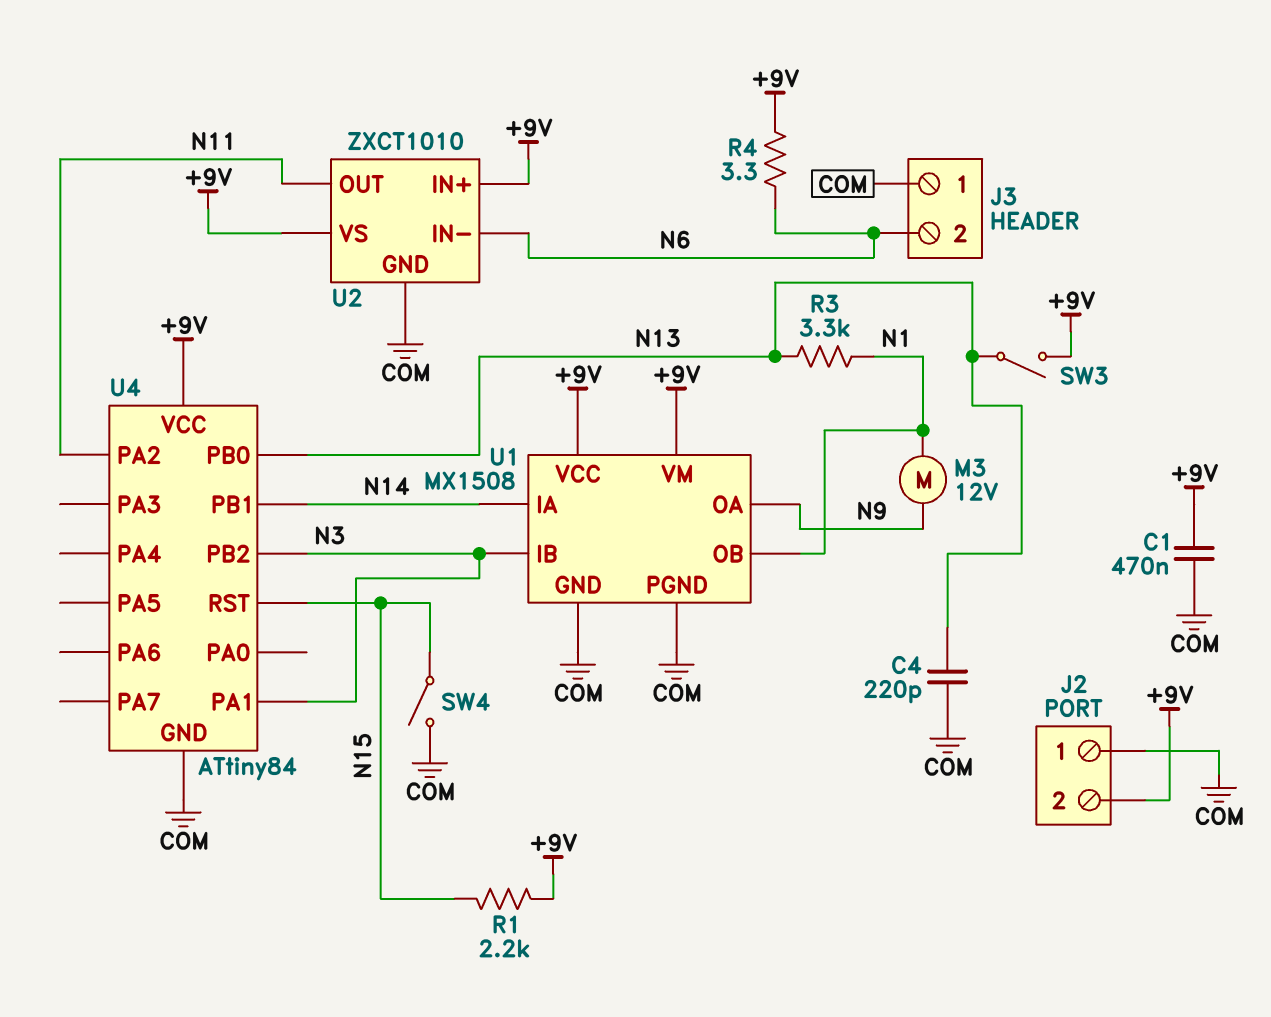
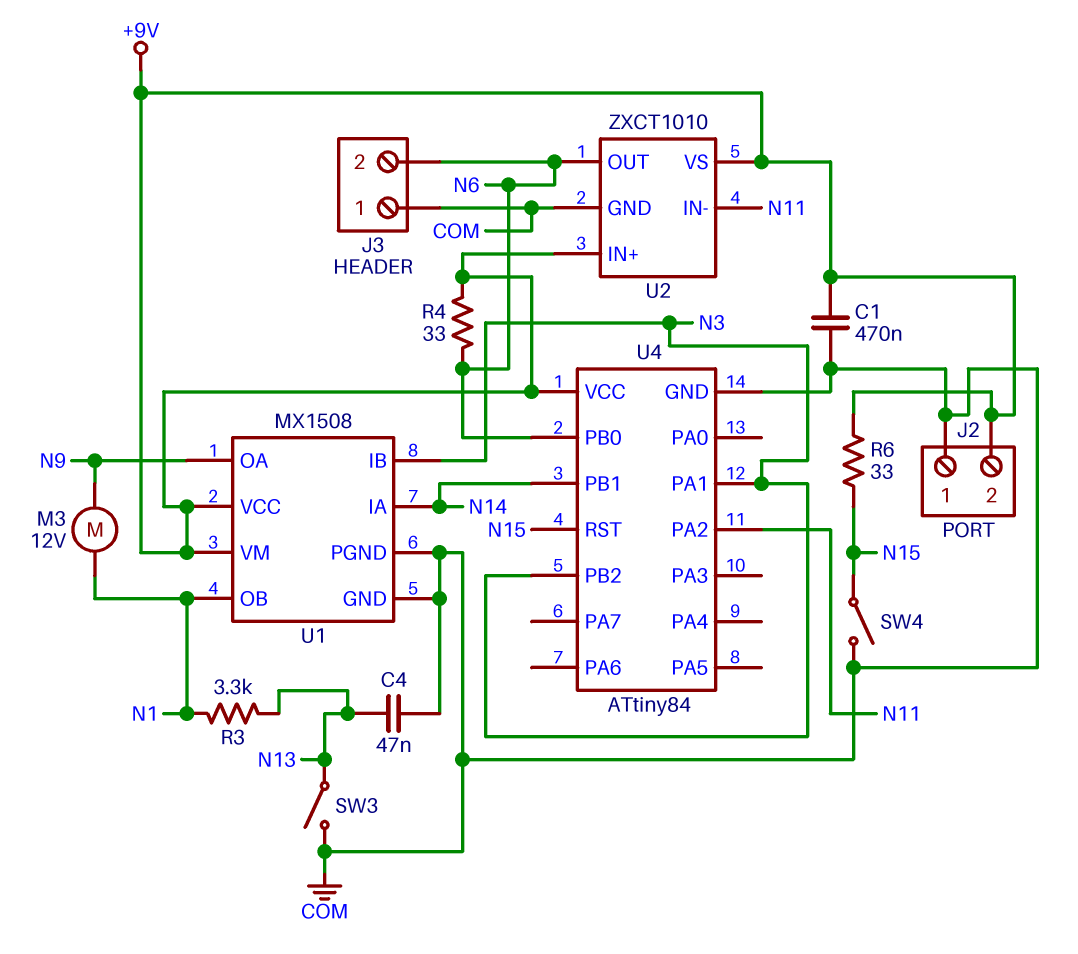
C4: 220pF (COM, N13) -> 47nF (COM, N13)
R1: 2.2k (+9V, N15) -> none
R4: 3.3 (+9V, N6) -> 33 (+9V, N6)
R6: none -> 33 (+9V, N15)
SW3: switch (+9V, N13) -> switch (COM, N13)
U2 pin IN-: N6 -> N11
U2 pin OUT: N11 -> N6
U4 pin PB0: N13 -> N6

